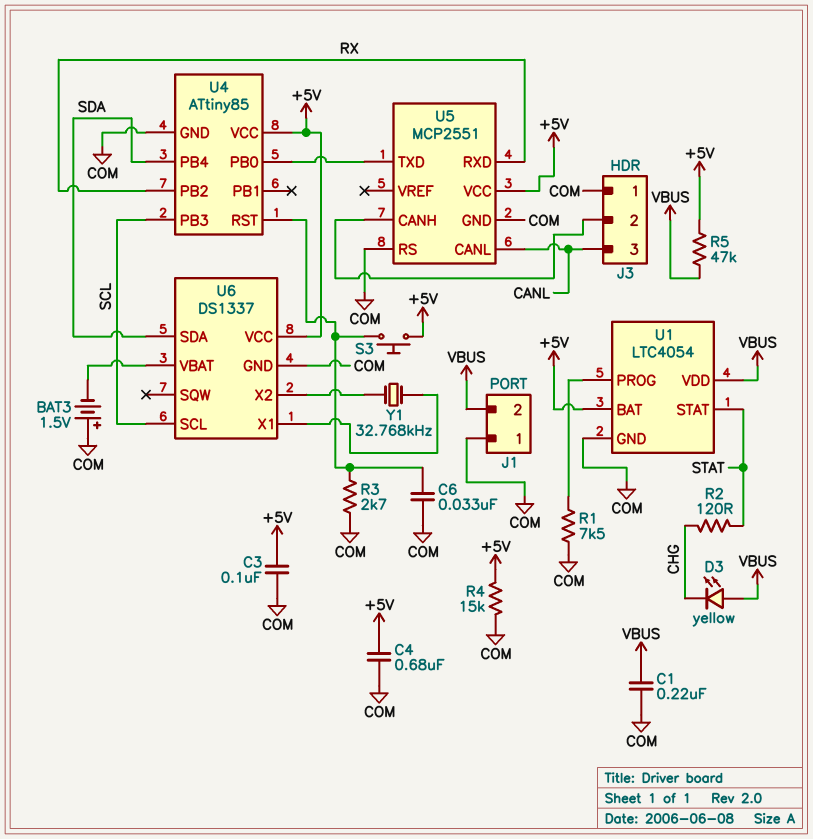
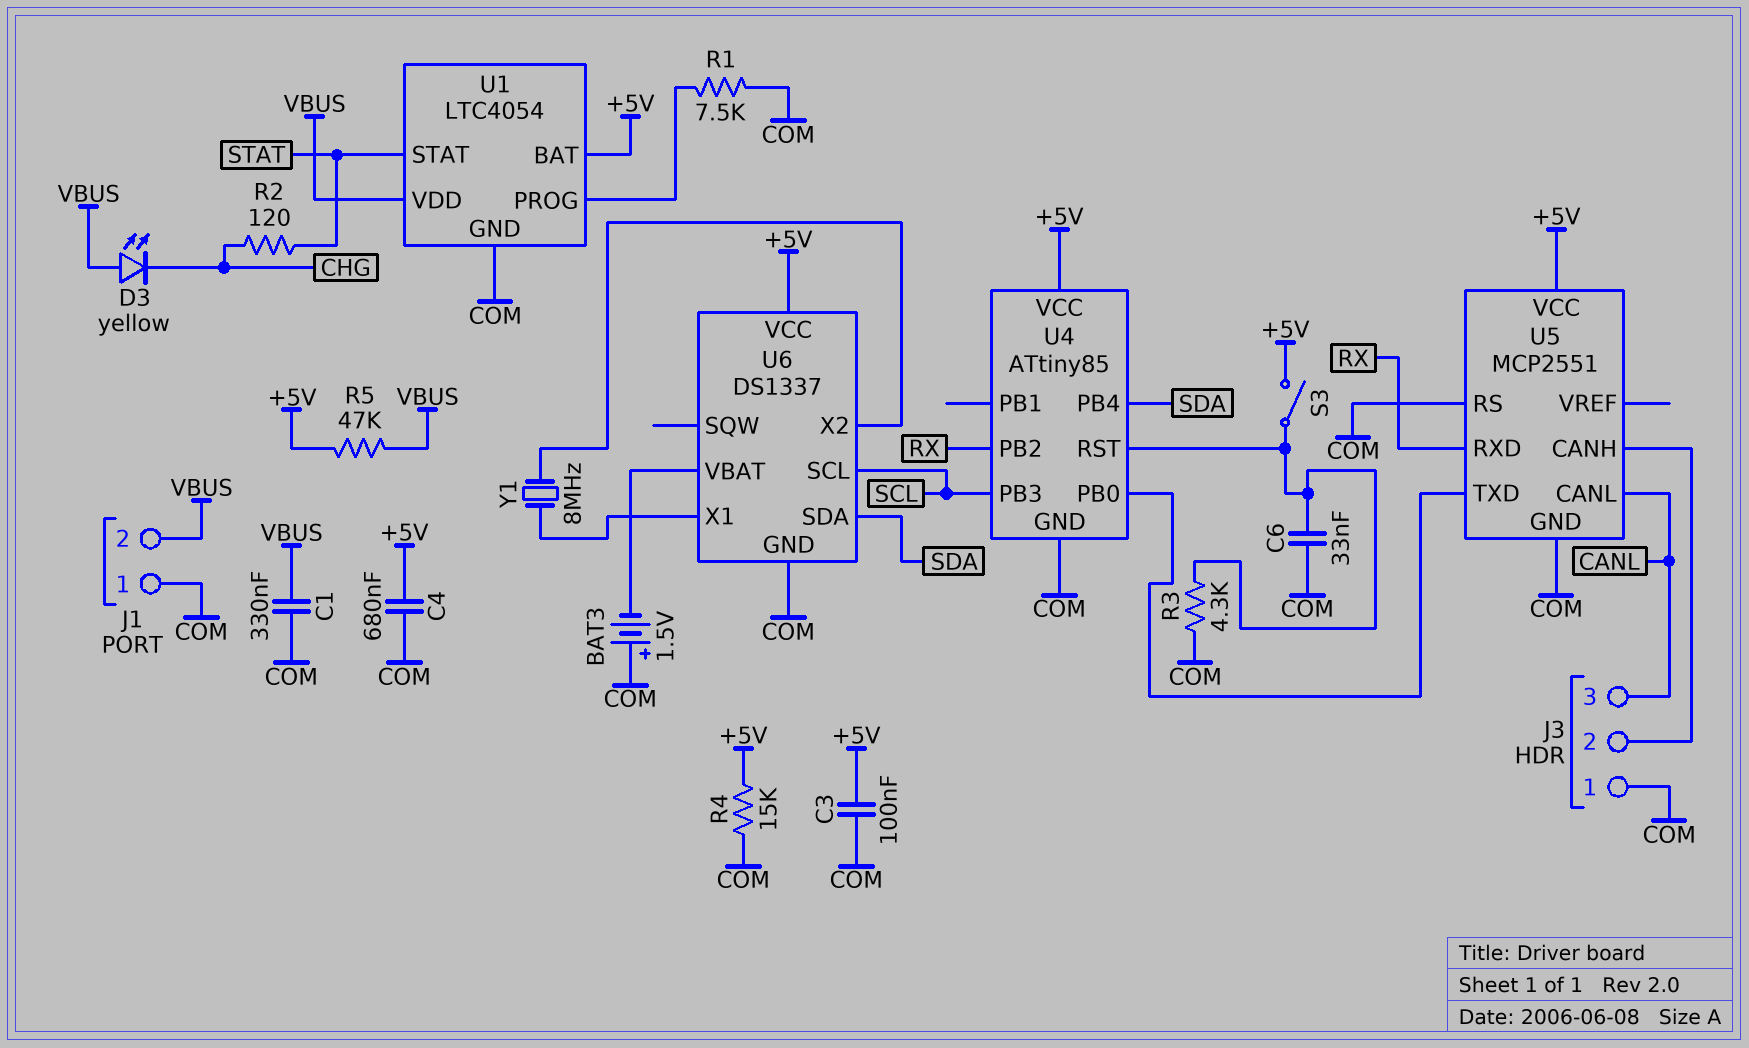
C1: 220nF (COM, VBUS) -> 330nF (COM, VBUS)
R3: 2.7k (COM, U4/RST) -> 4.3k (COM, U4/RST)
S3: button (+5V, U4/RST) -> switch (+5V, U4/RST)
Y1: 32.768kHz (U6/X1, U6/X2) -> 8MHz (U6/X1, U6/X2)

